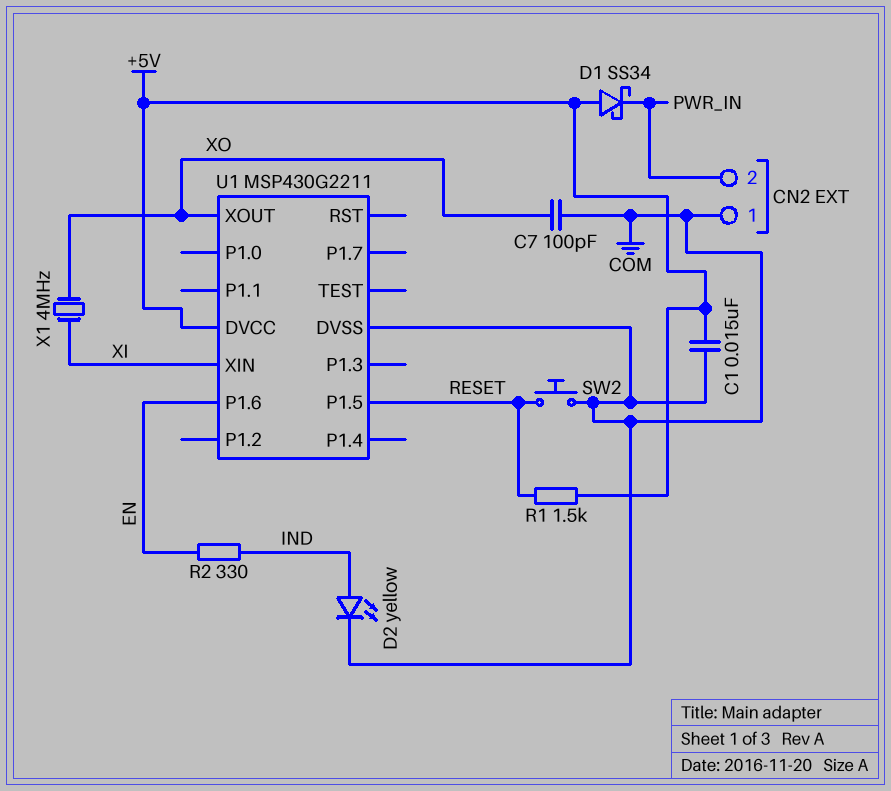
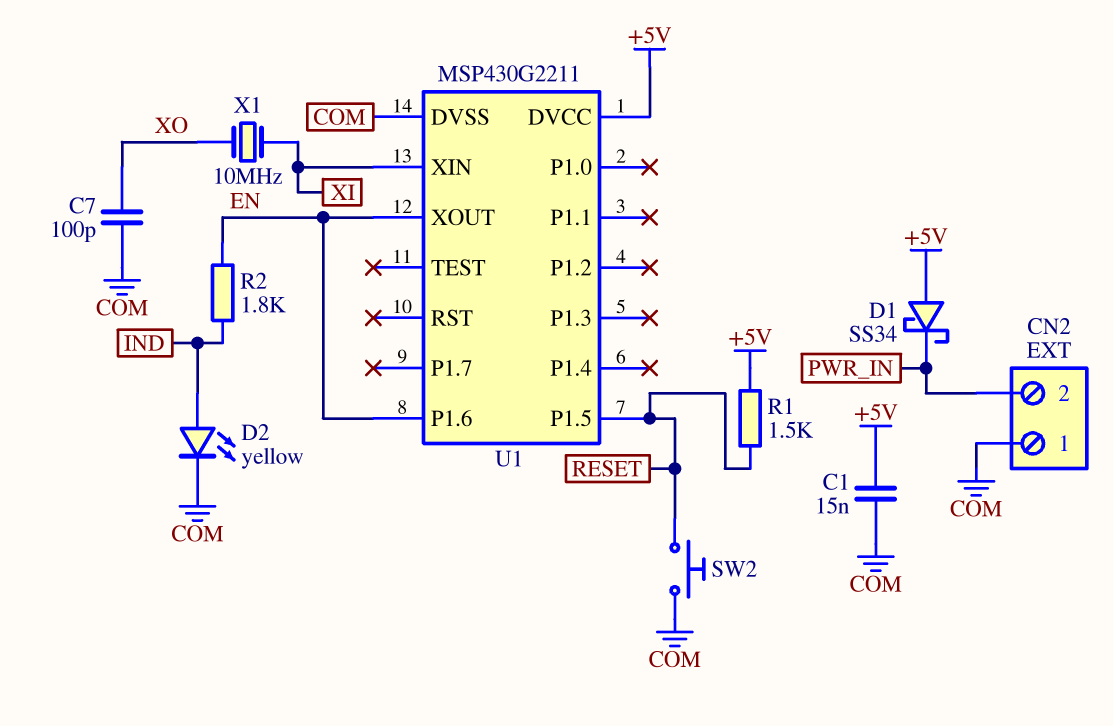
R2: 330 (EN, IND) -> 1.8k (EN, IND)
U1 pin XOUT: XO -> EN
X1: 4MHz (XI, XO) -> 10MHz (XI, XO)

